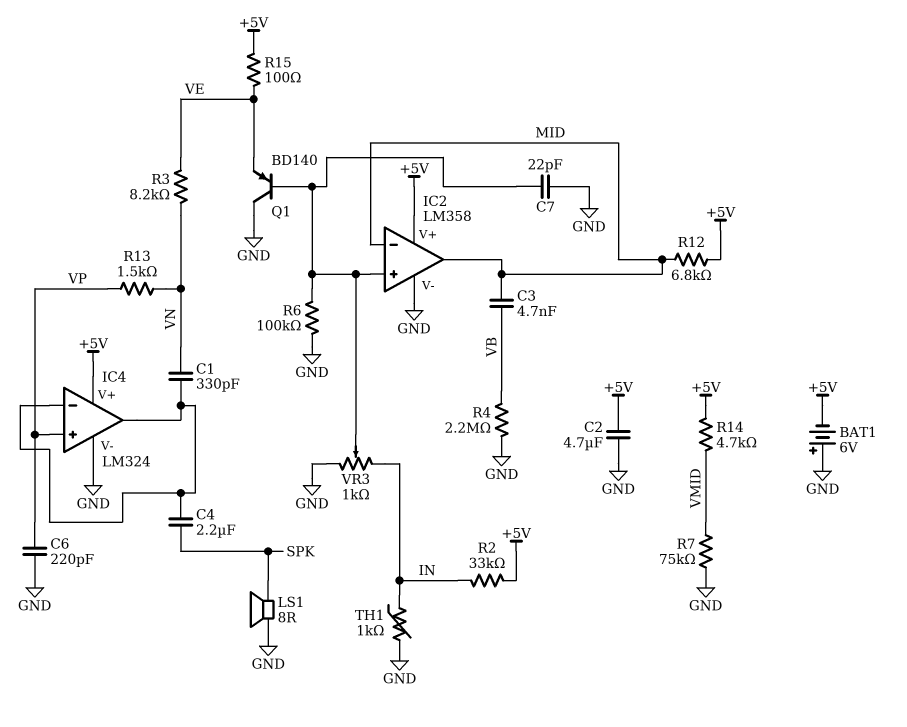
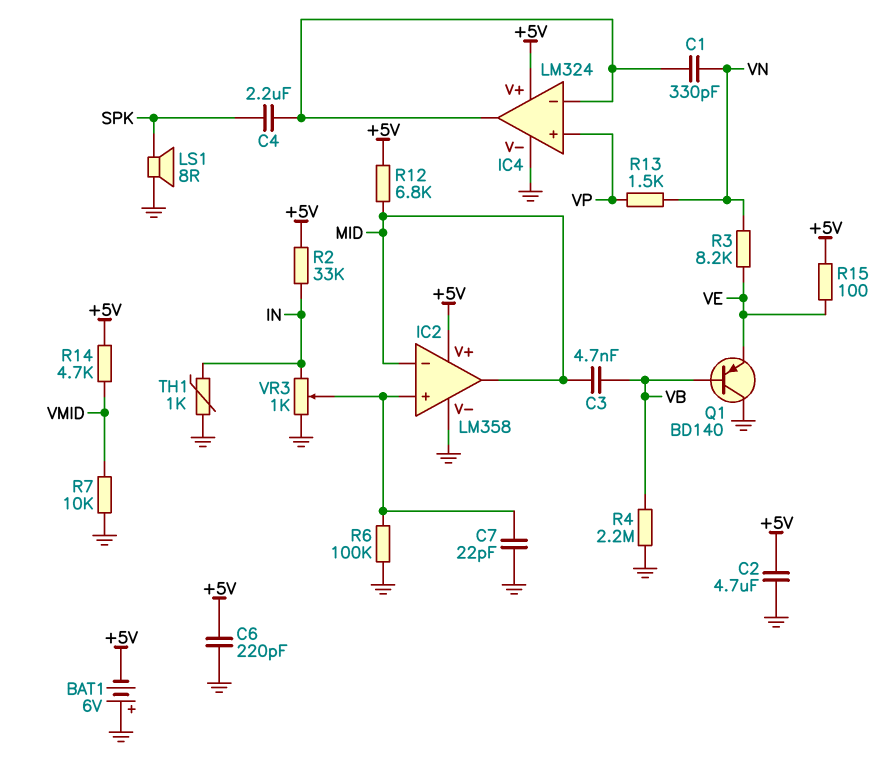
C6: 220pF (GND, VP) -> 220pF (+5V, GND)
Q1: PNP BD140 (B IC2/in+, C GND, E VE) -> PNP BD140 (B VB, C GND, E VE)
R7: 75k (GND, VMID) -> 10k (GND, VMID)

